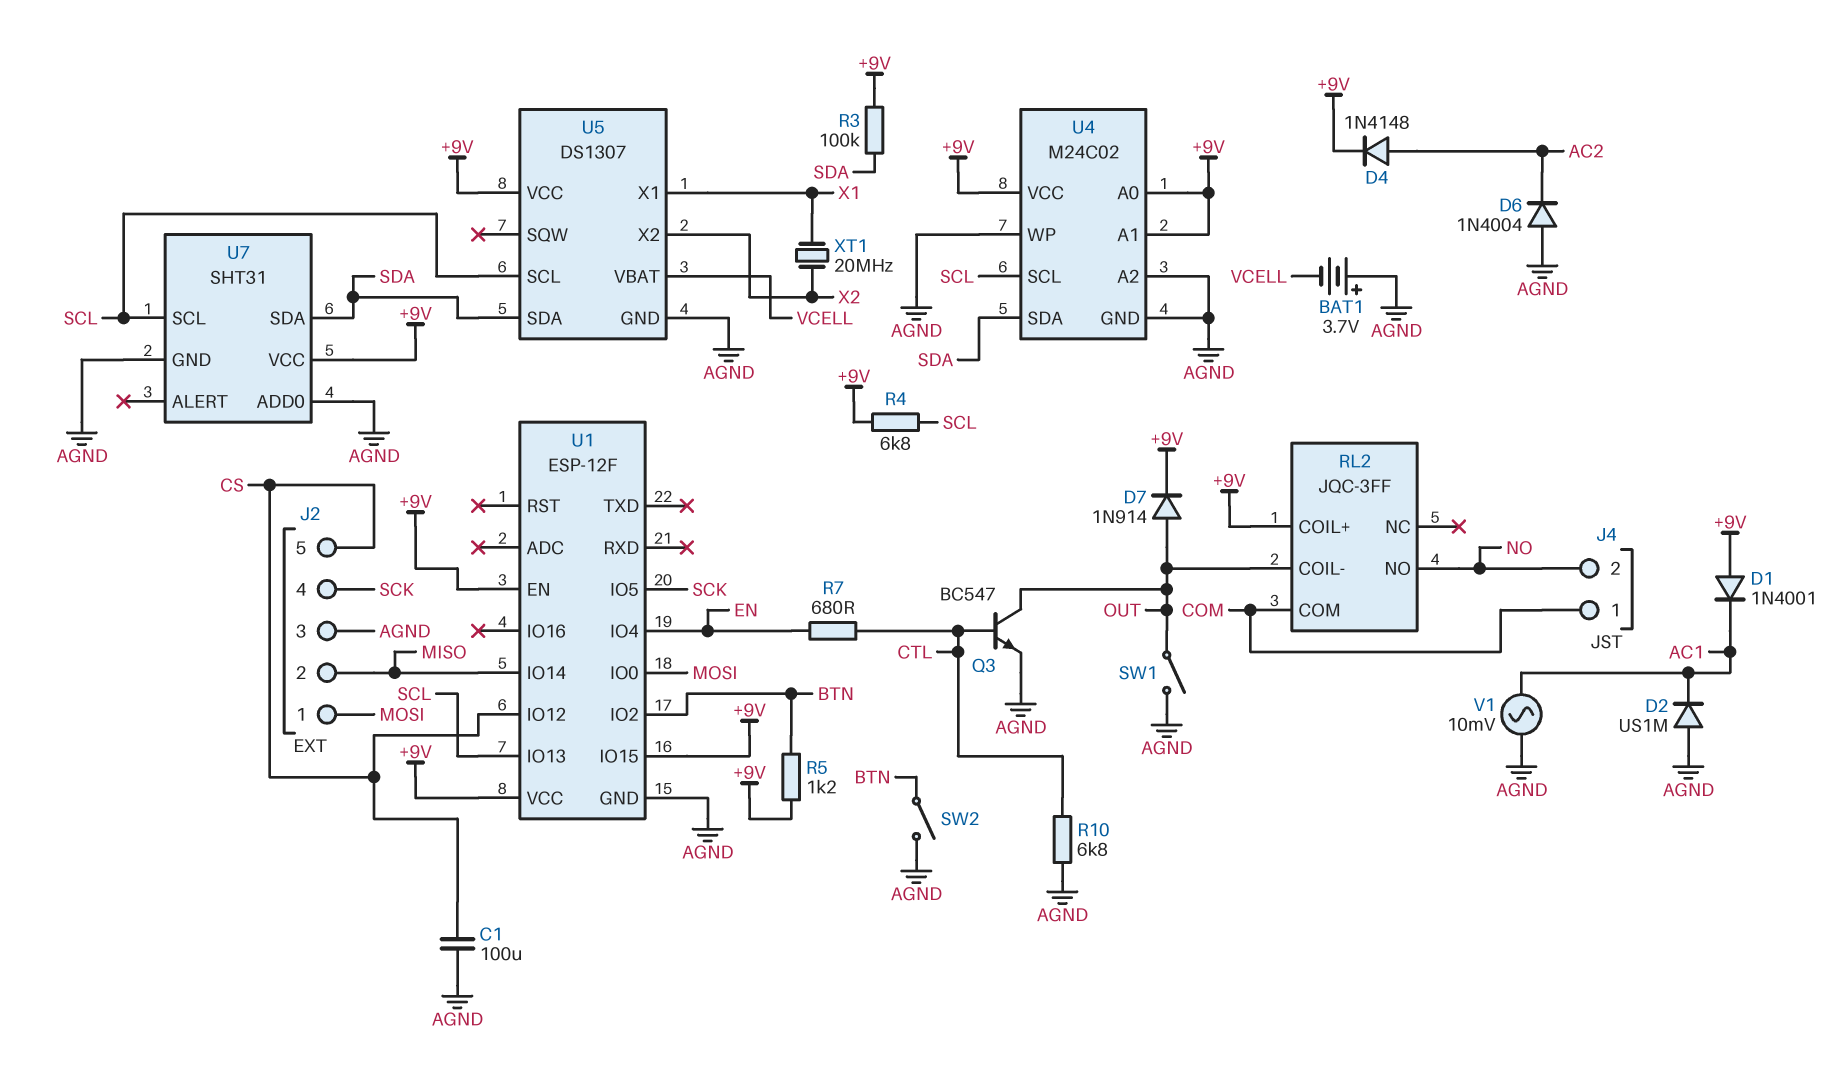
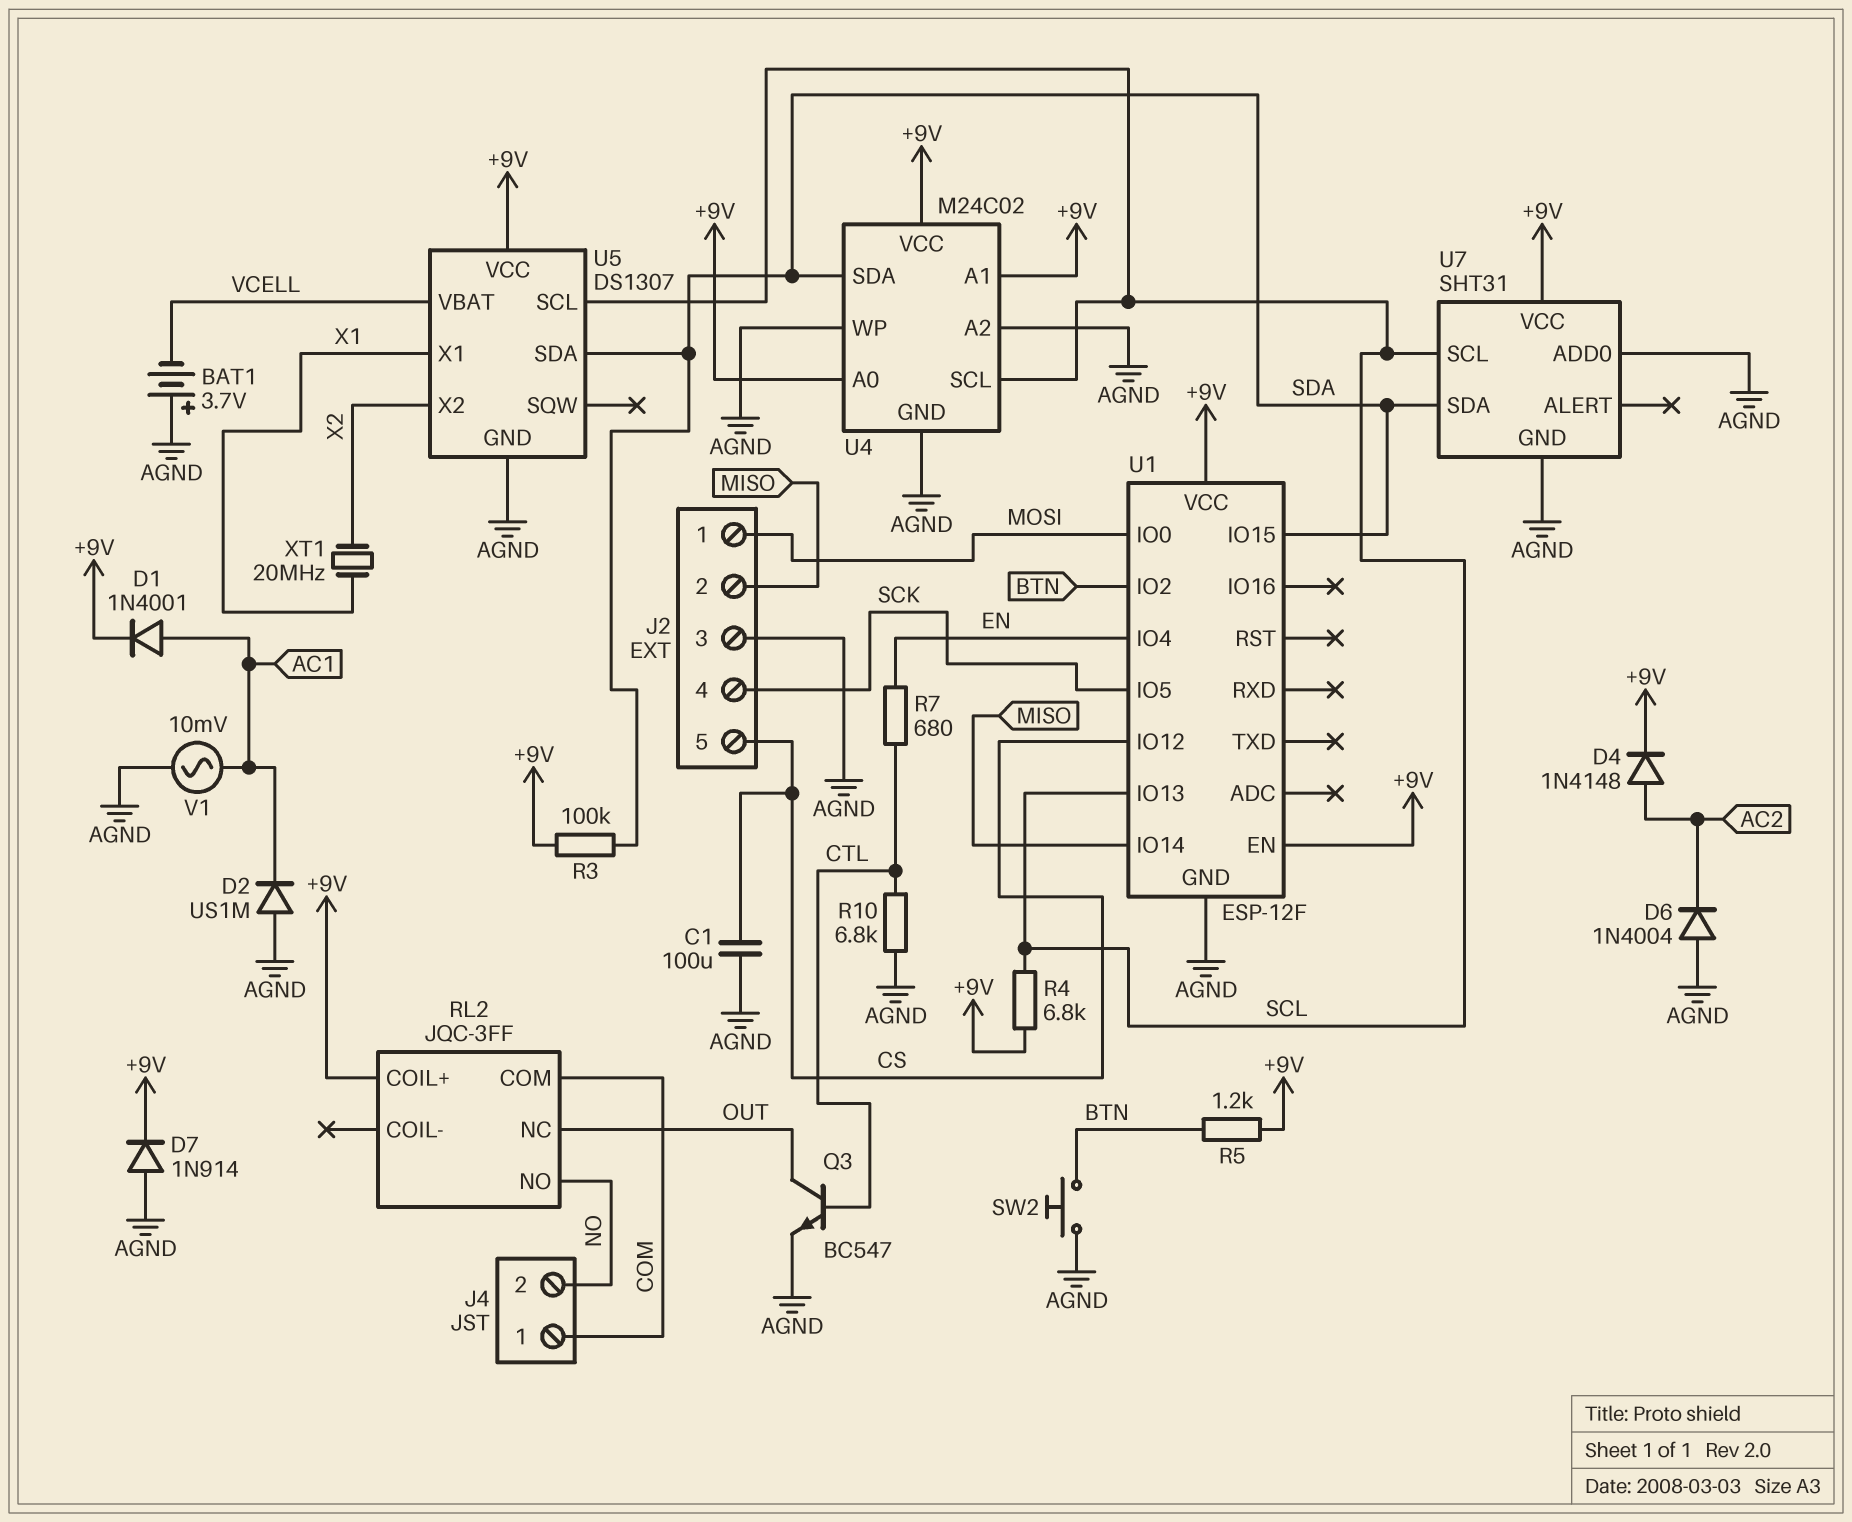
D1: diode 1N4001 (A +9V, K AC1) -> diode 1N4001 (A AC1, K +9V)
D7: diode 1N914 (A OUT, K +9V) -> diode 1N914 (A AGND, K +9V)
RL2 pin COIL-: OUT -> none
RL2 pin NC: none -> OUT
SW1: switch (AGND, OUT) -> none
SW2: switch (AGND, BTN) -> button (AGND, BTN)
U1 pin IO15: +9V -> SDA

